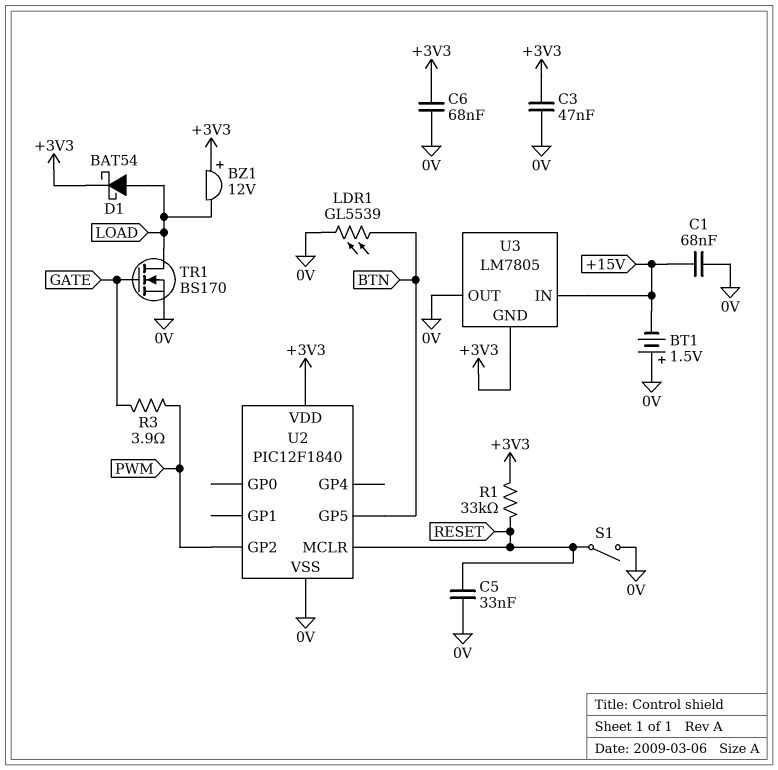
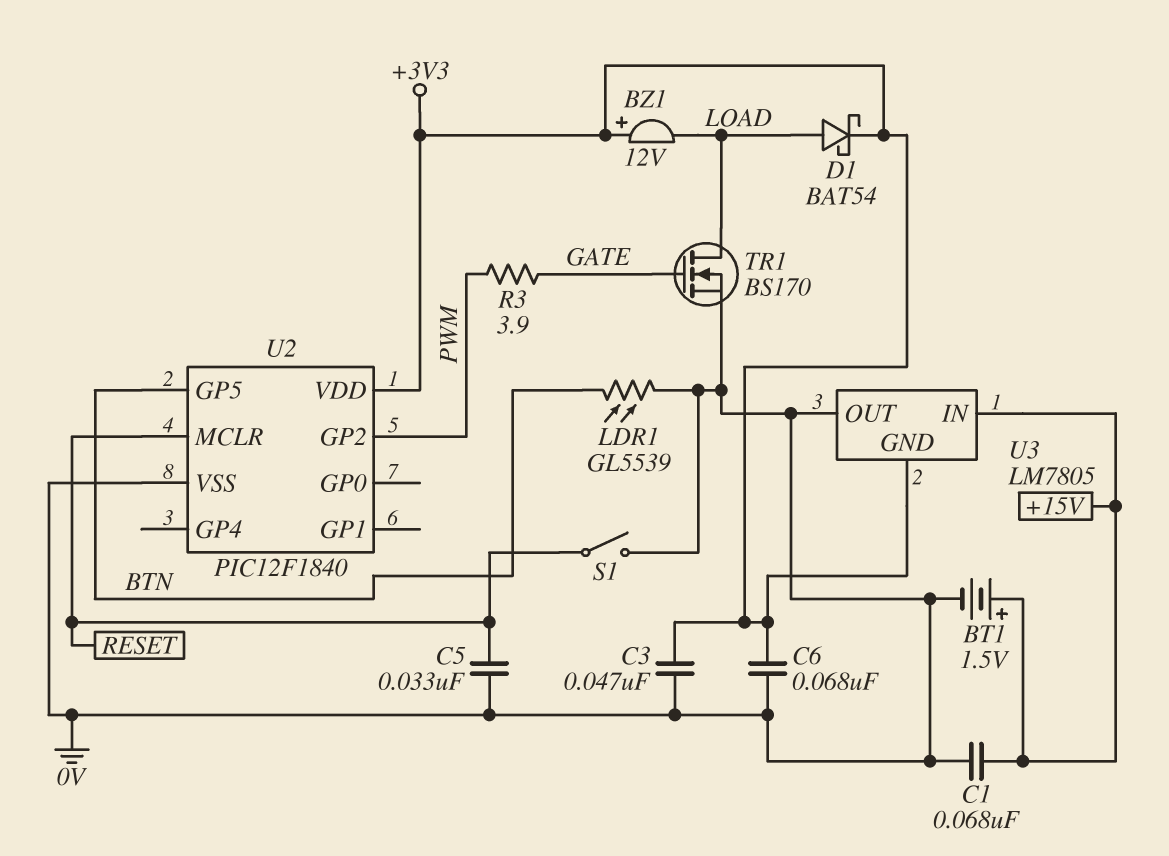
BT1: 1.5V (plus 0V, minus +15V) -> 1.5V (plus +15V, minus 0V)
R1: 33k (+3V3, RESET) -> none

